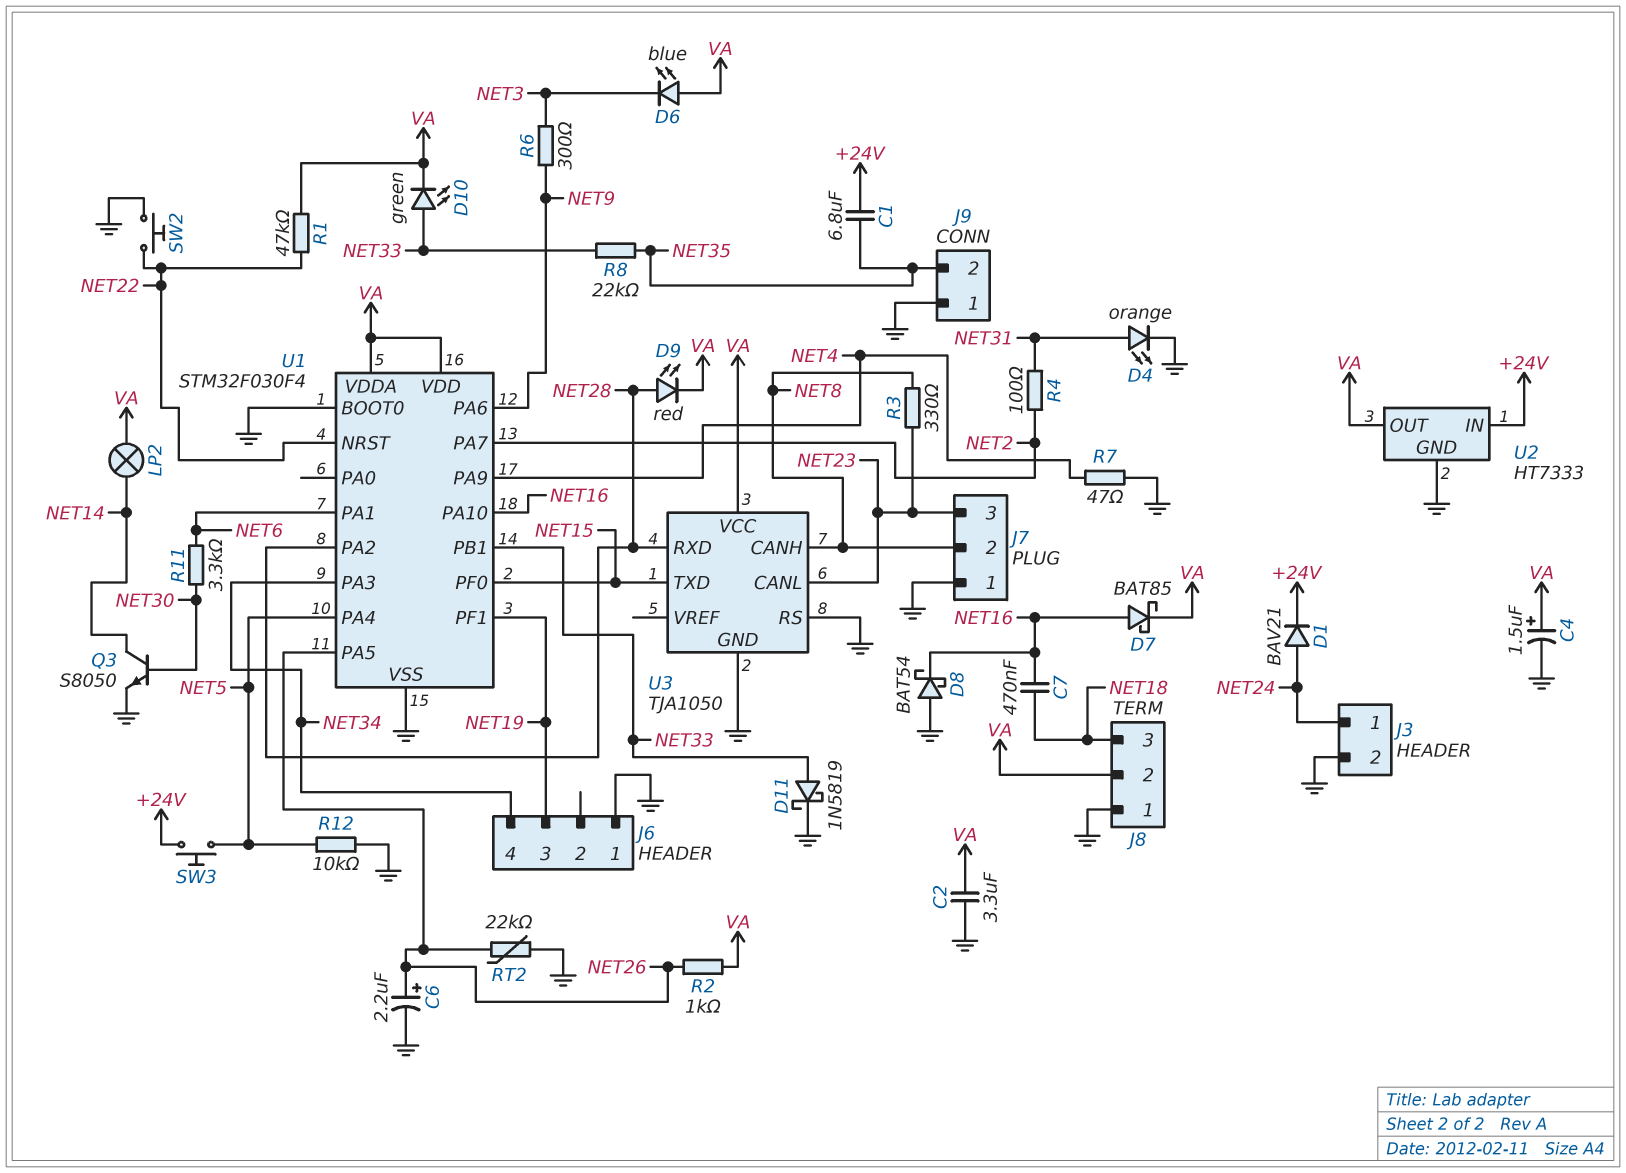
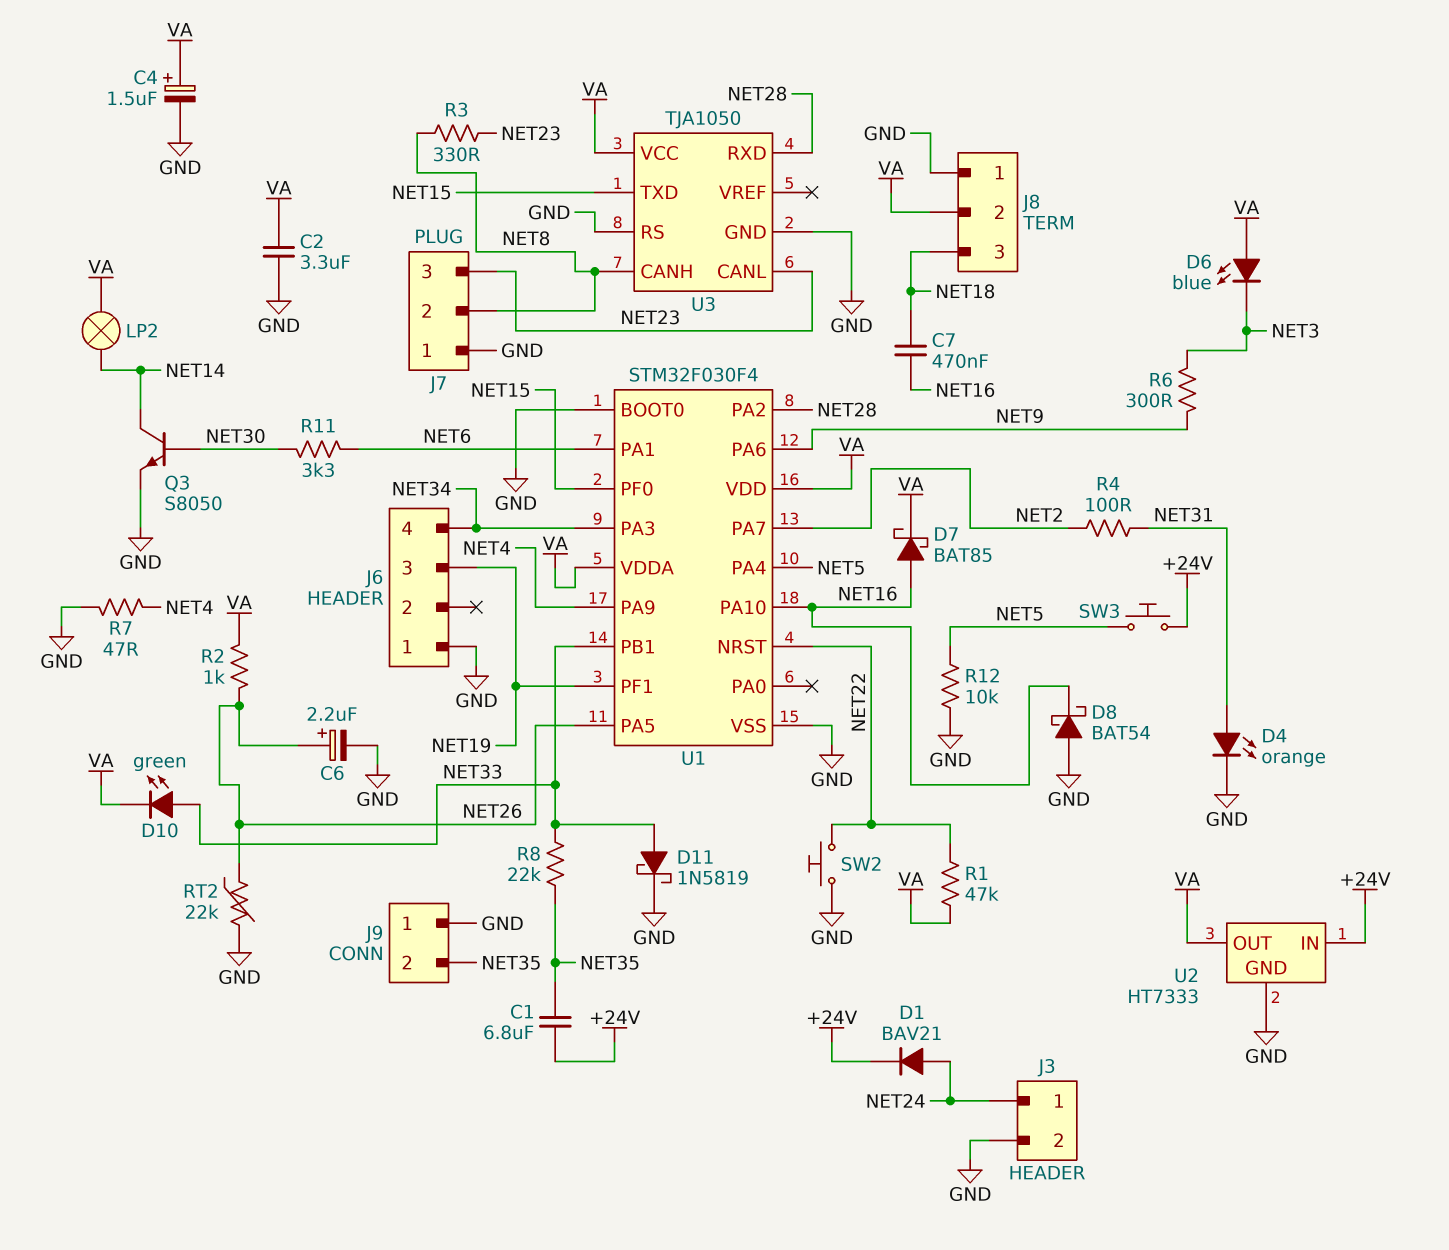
D9: LED red (A NET28, K VA) -> none

